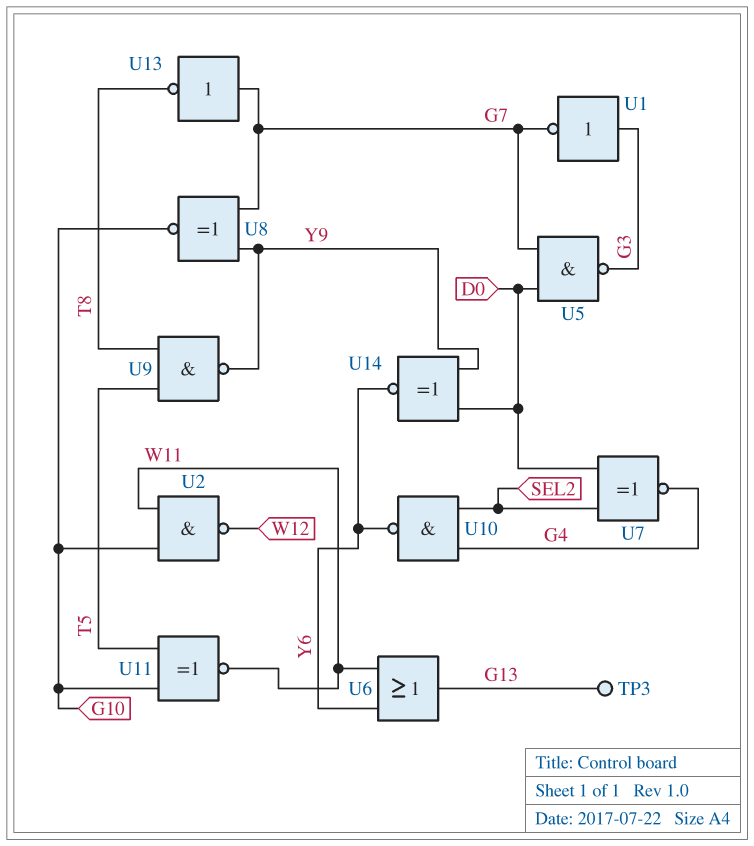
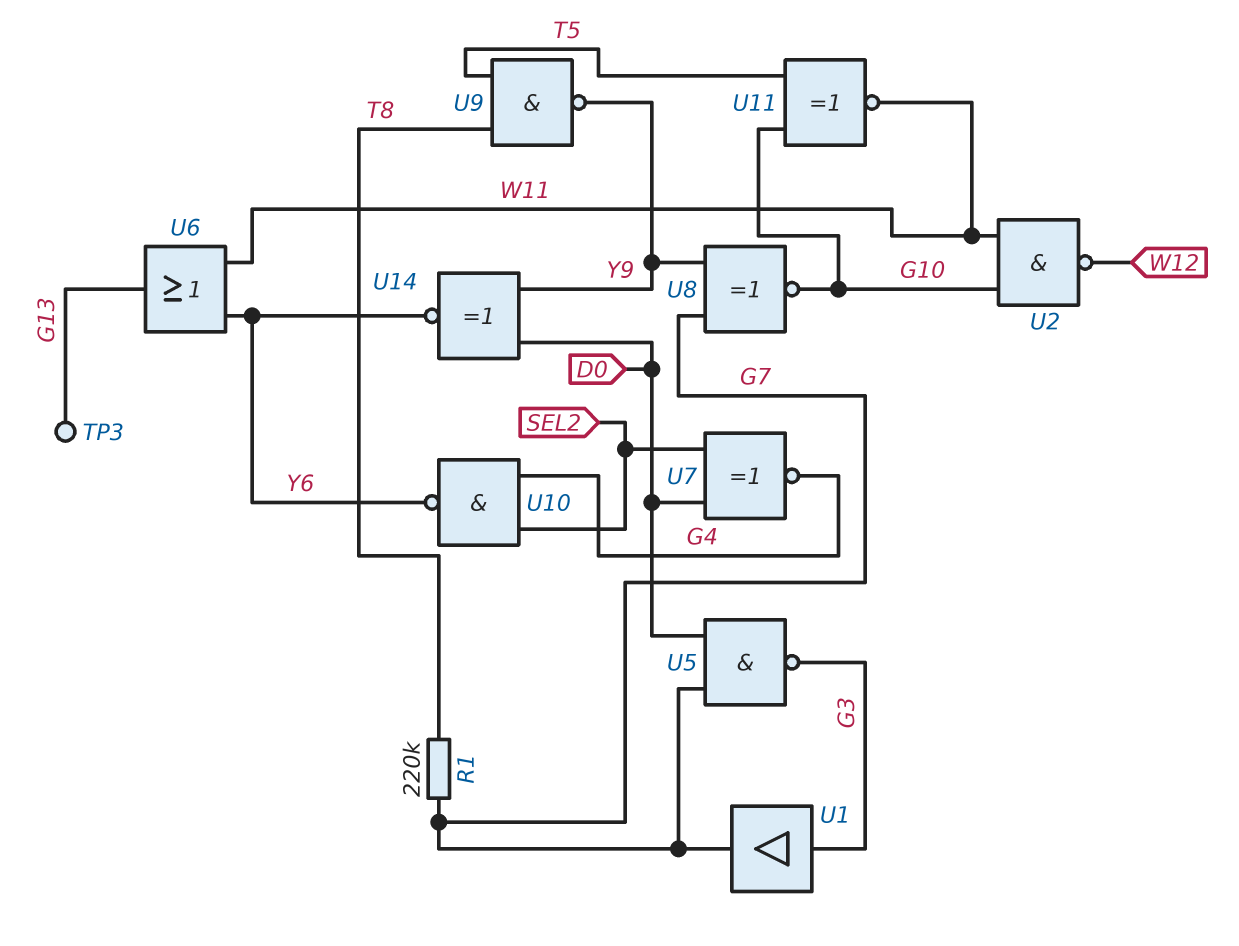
R1: none -> 220k (G7, T8)
U1: NOT (in G3, out G7) -> buffer (in G3, out G7)
U13: NOT (in G7, out T8) -> none

